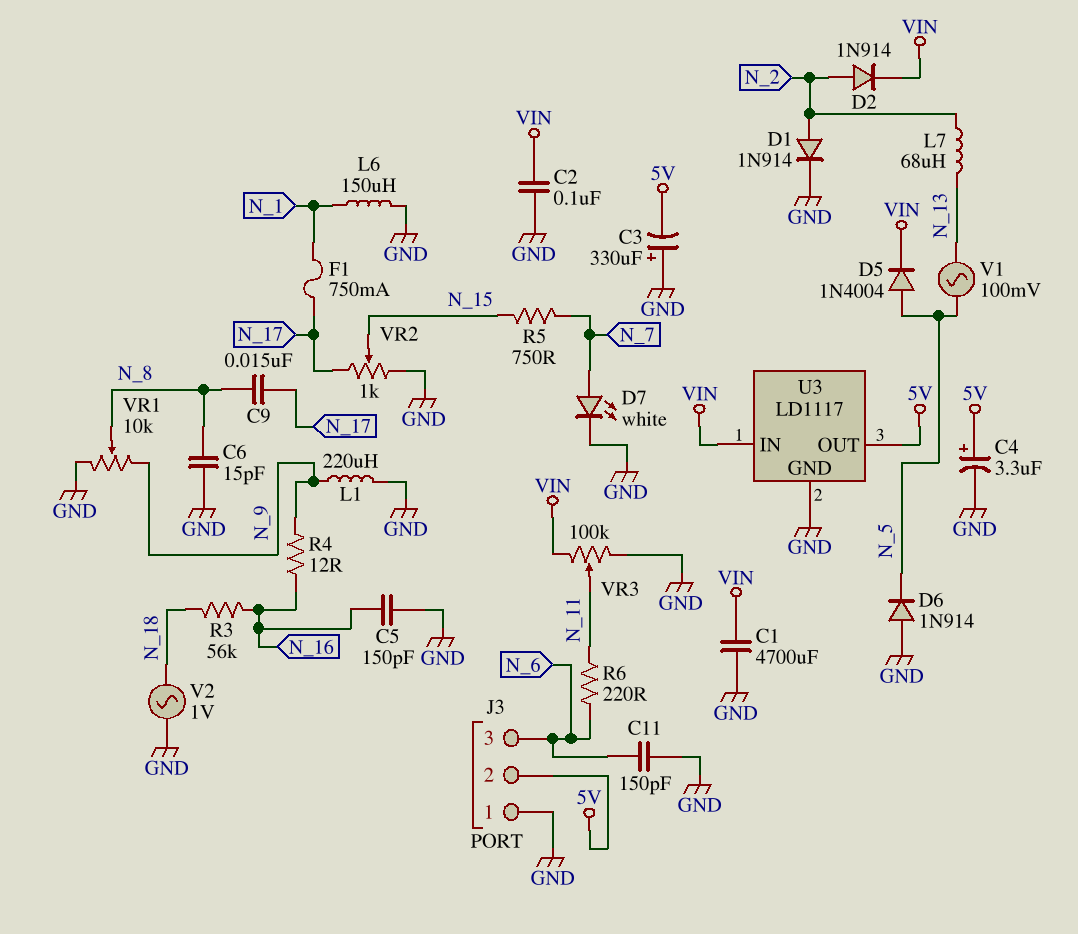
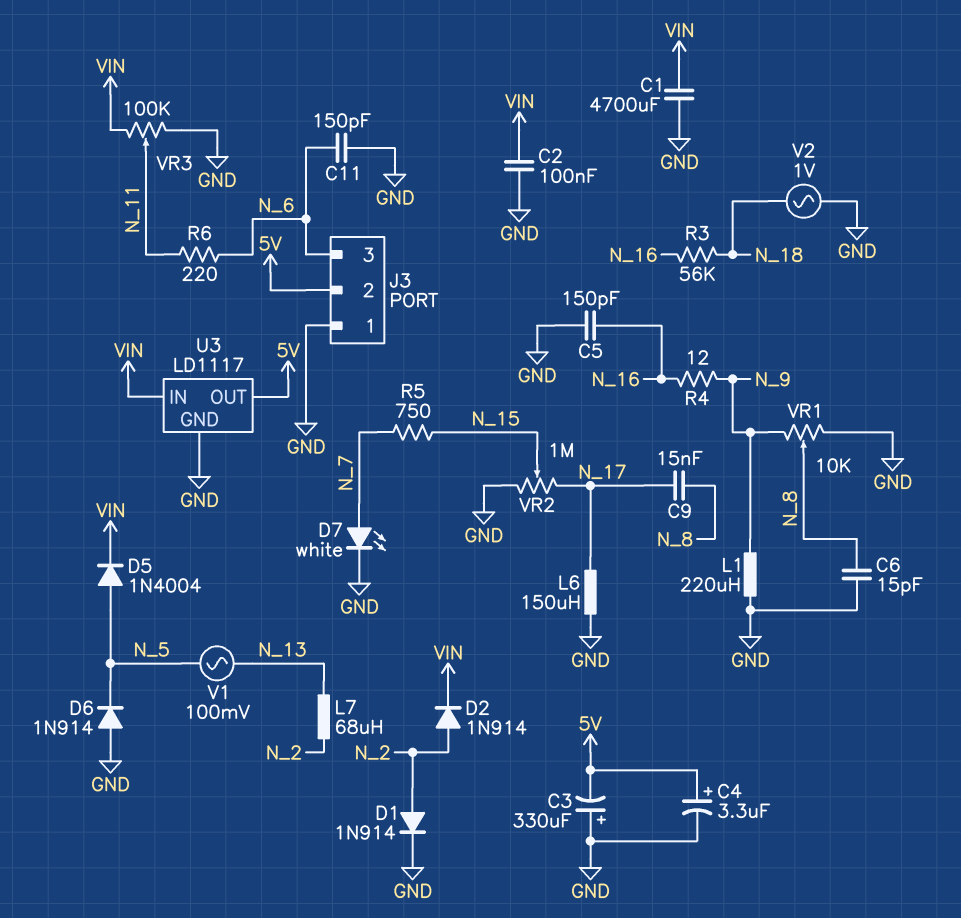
F1: 750mA (N_1, N_17) -> none
L6: 150uH (GND, N_1) -> 150uH (GND, N_17)
VR2: 1k (GND, N_17, wiper N_15) -> 1M (GND, N_17, wiper N_15)

